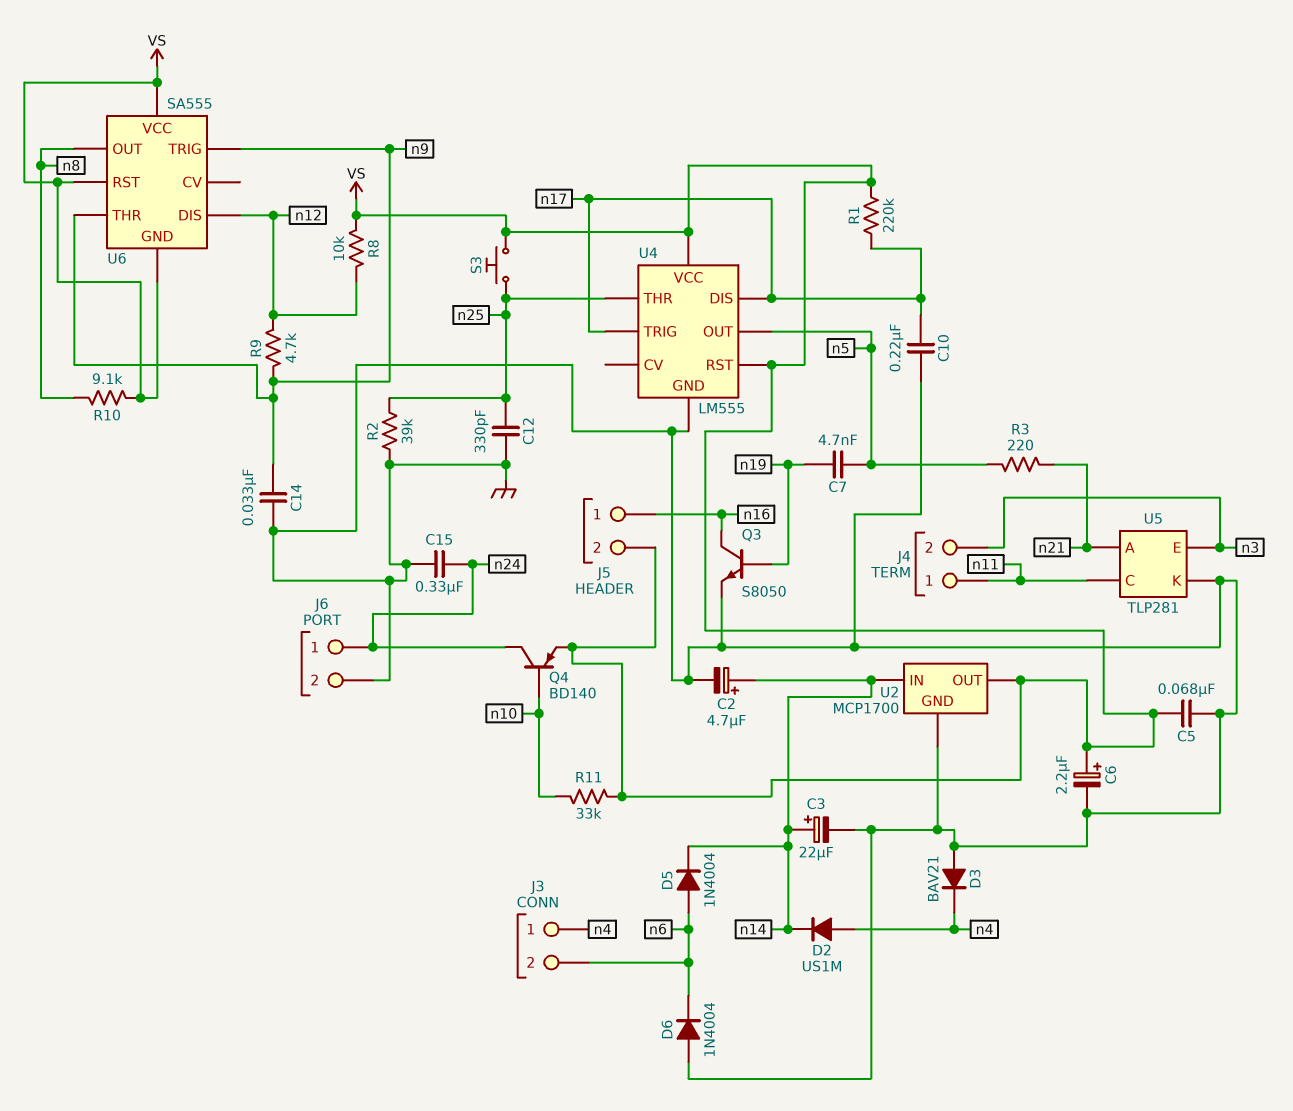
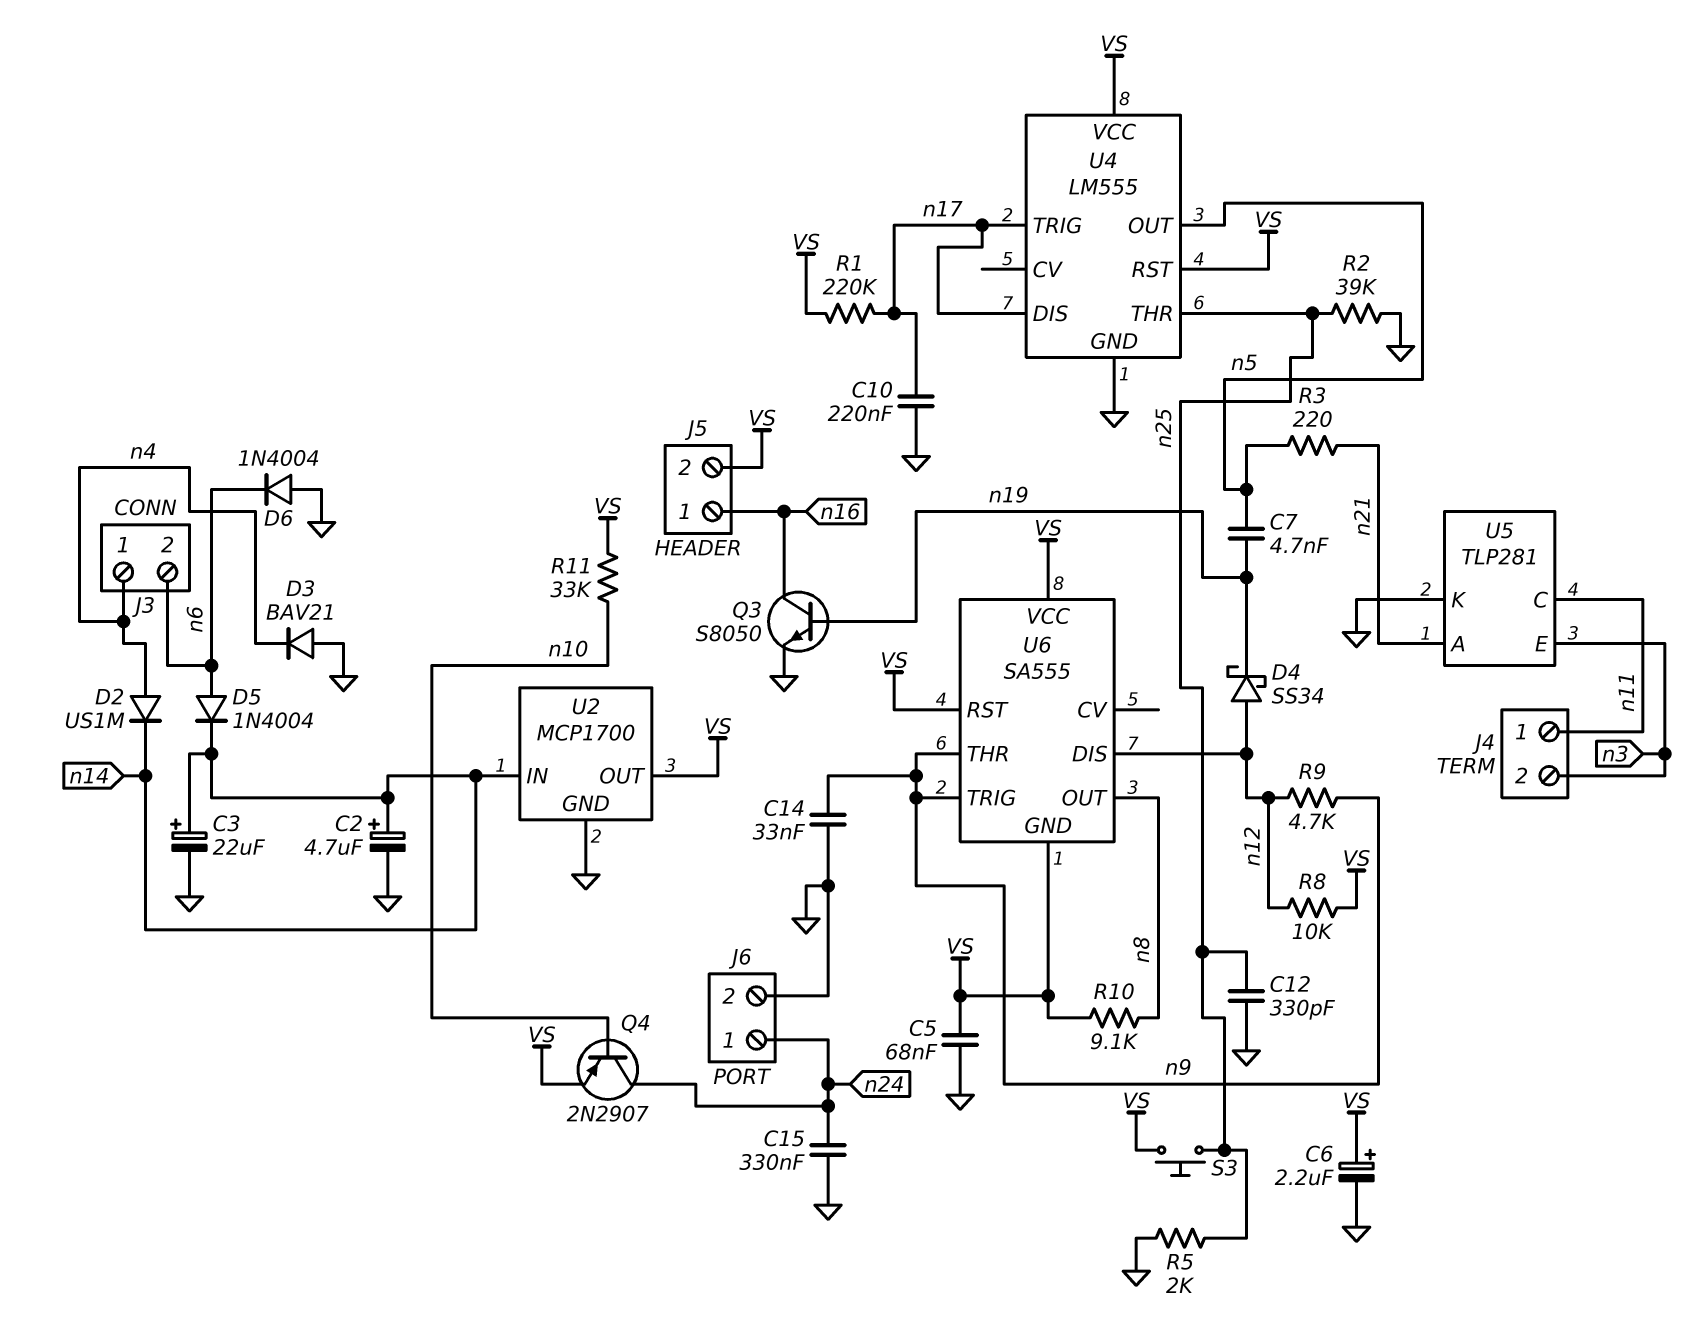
D4: none -> schottky SS34 (A n12, K n19)
Q4: PNP BD140 (B n10, C n24, E VS) -> PNP 2N2907 (B n10, C n24, E VS)
R5: none -> 2k (GND, n25)

